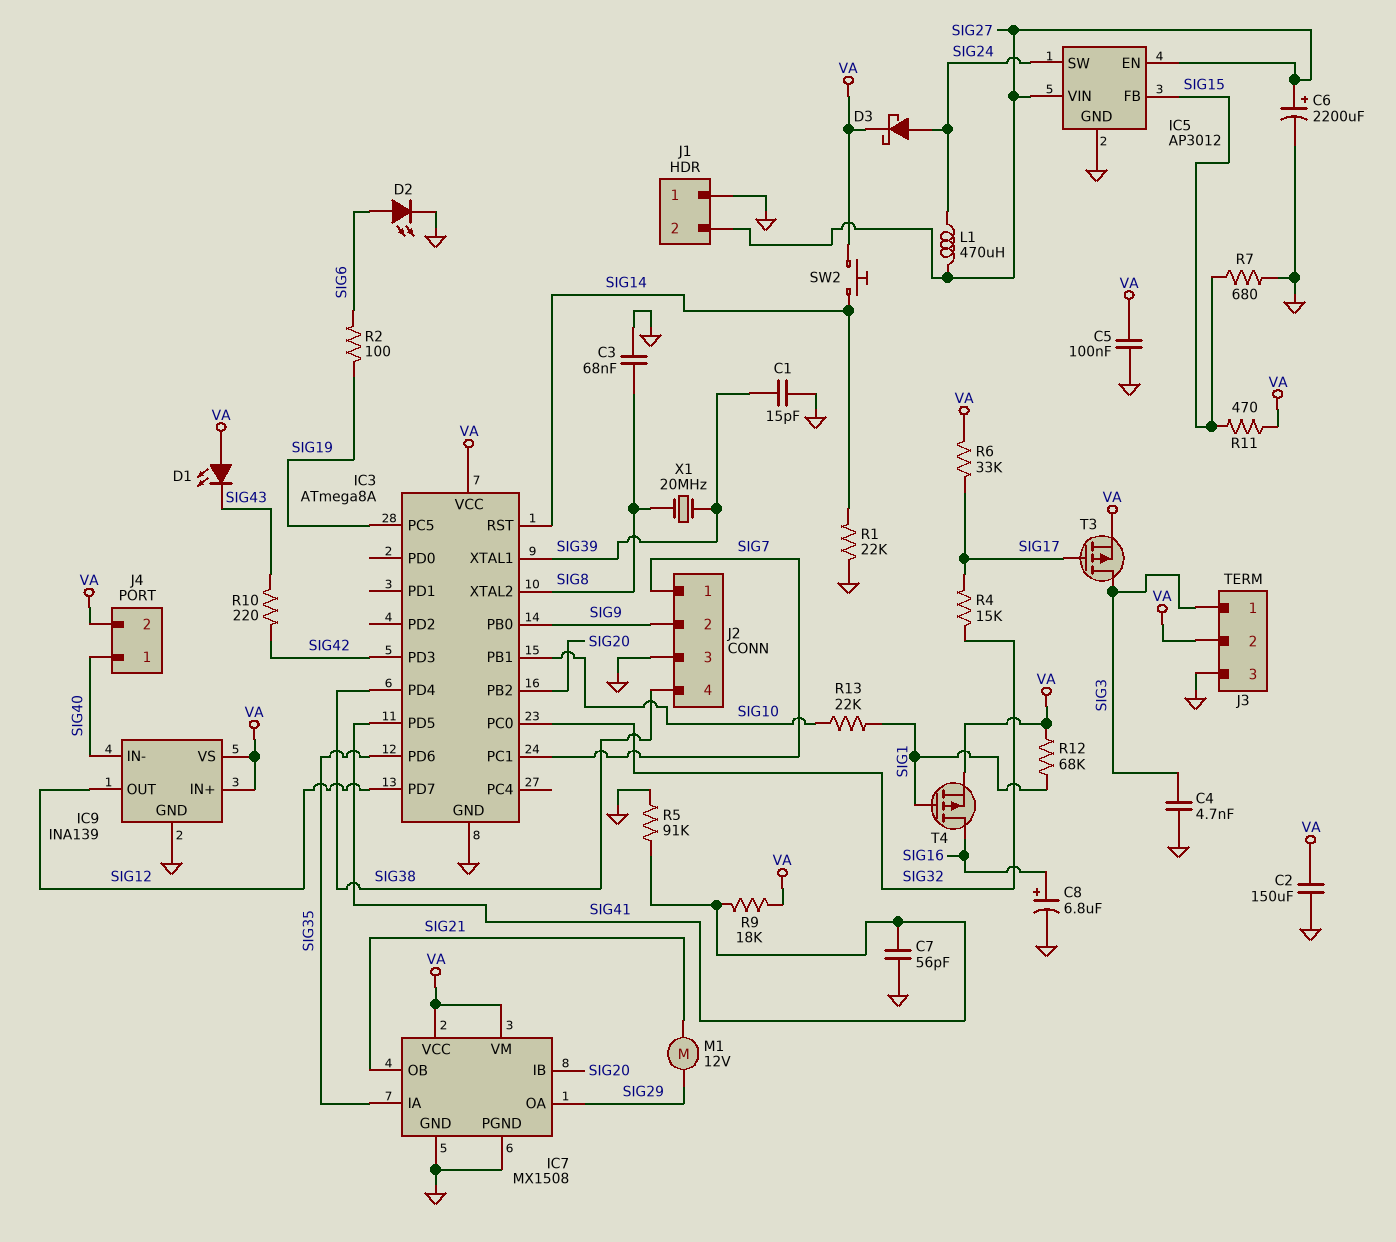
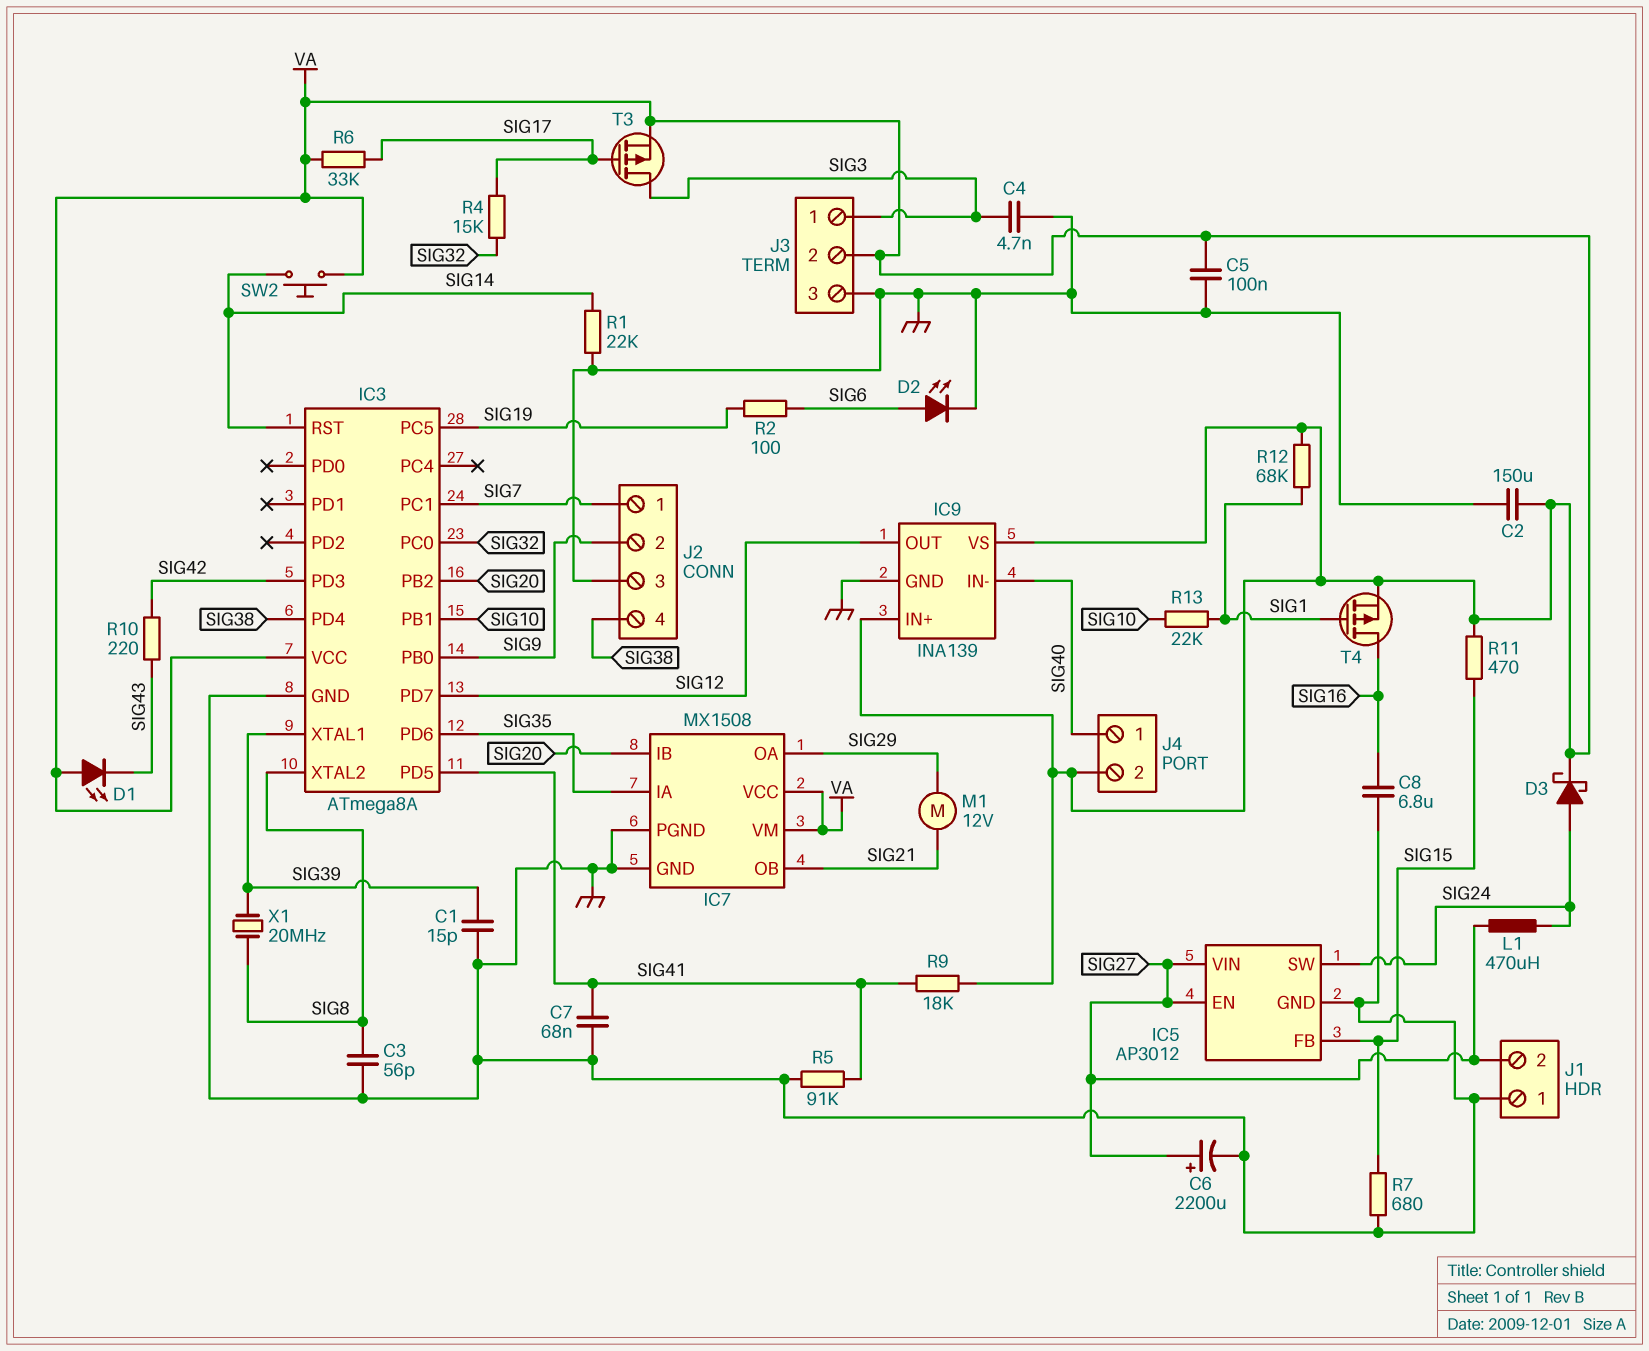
C3: 68nF (GND, SIG8) -> 56pF (GND, SIG8)
C7: 56pF (GND, SIG41) -> 68nF (GND, SIG41)
C8: 6.8uF (plus SIG16, minus GND) -> 6.8uF (GND, SIG16)

